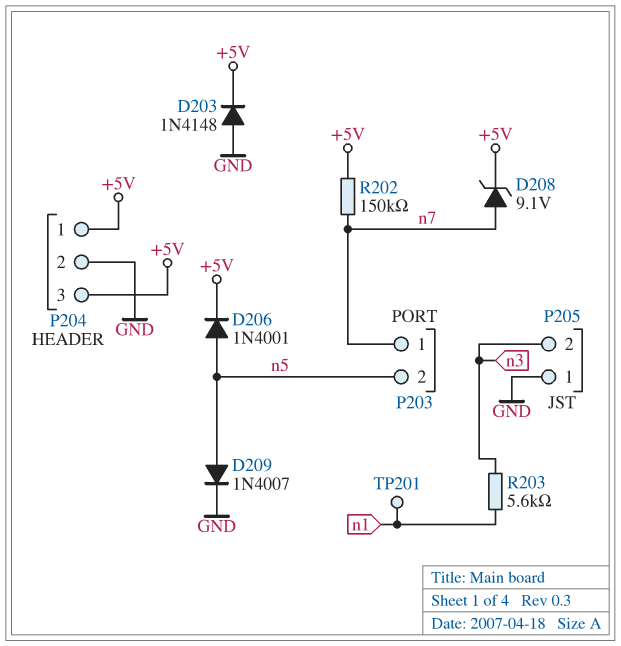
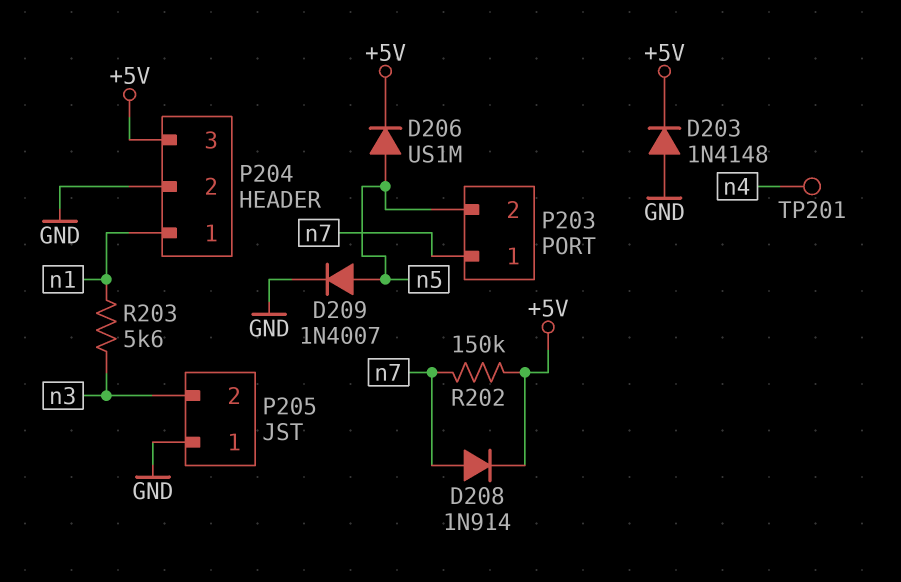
D206: diode 1N4001 (A n5, K +5V) -> diode US1M (A n5, K +5V)
D208: zener 9.1V (A n7, K +5V) -> diode 1N914 (A n7, K +5V)
P204 pin 1: +5V -> n1
TP201: test point (n1) -> test point (n4)

